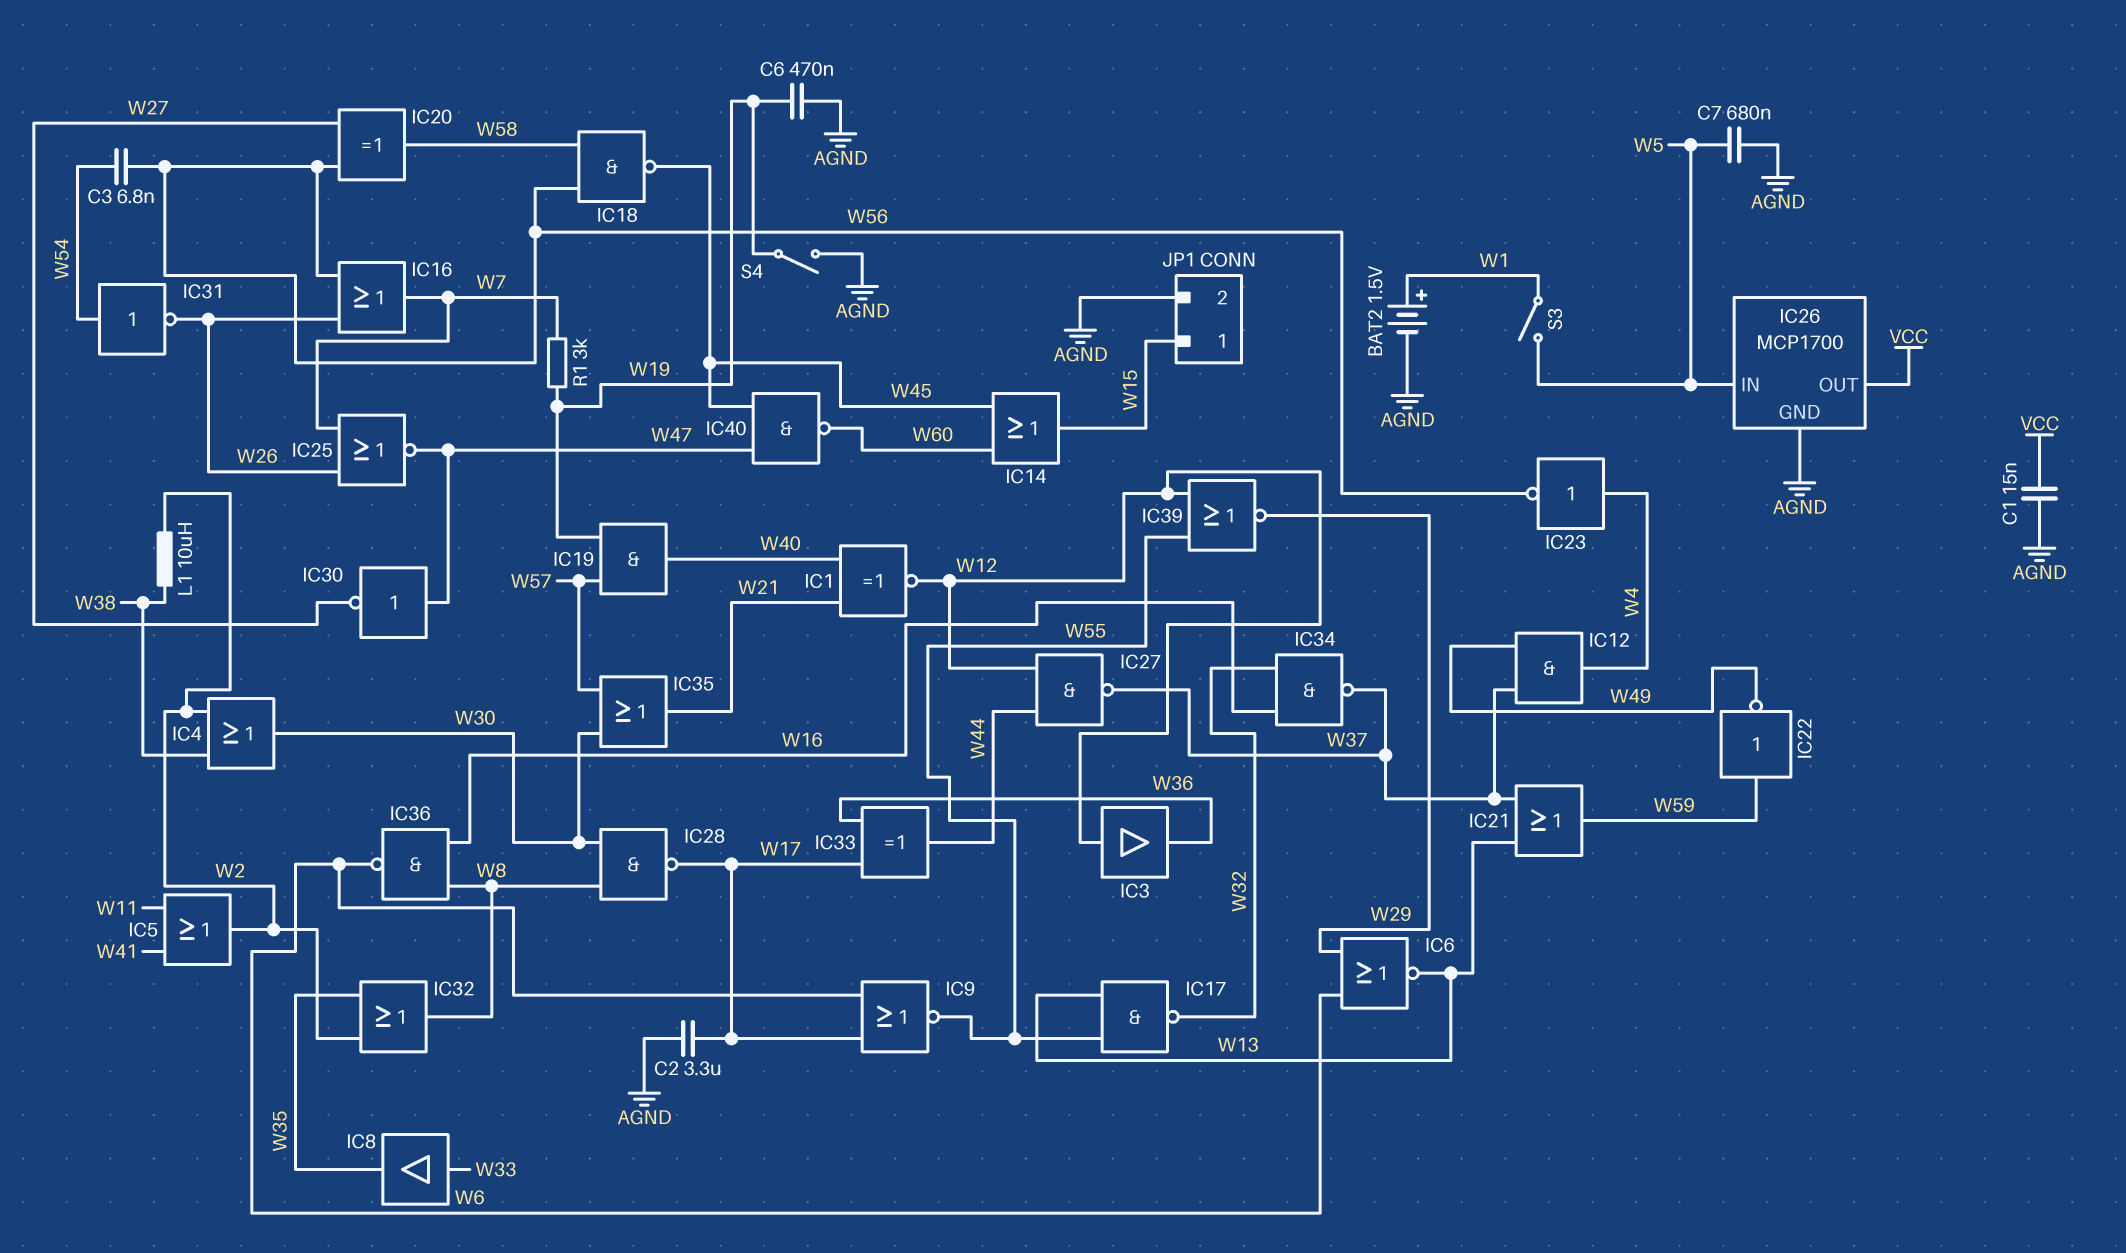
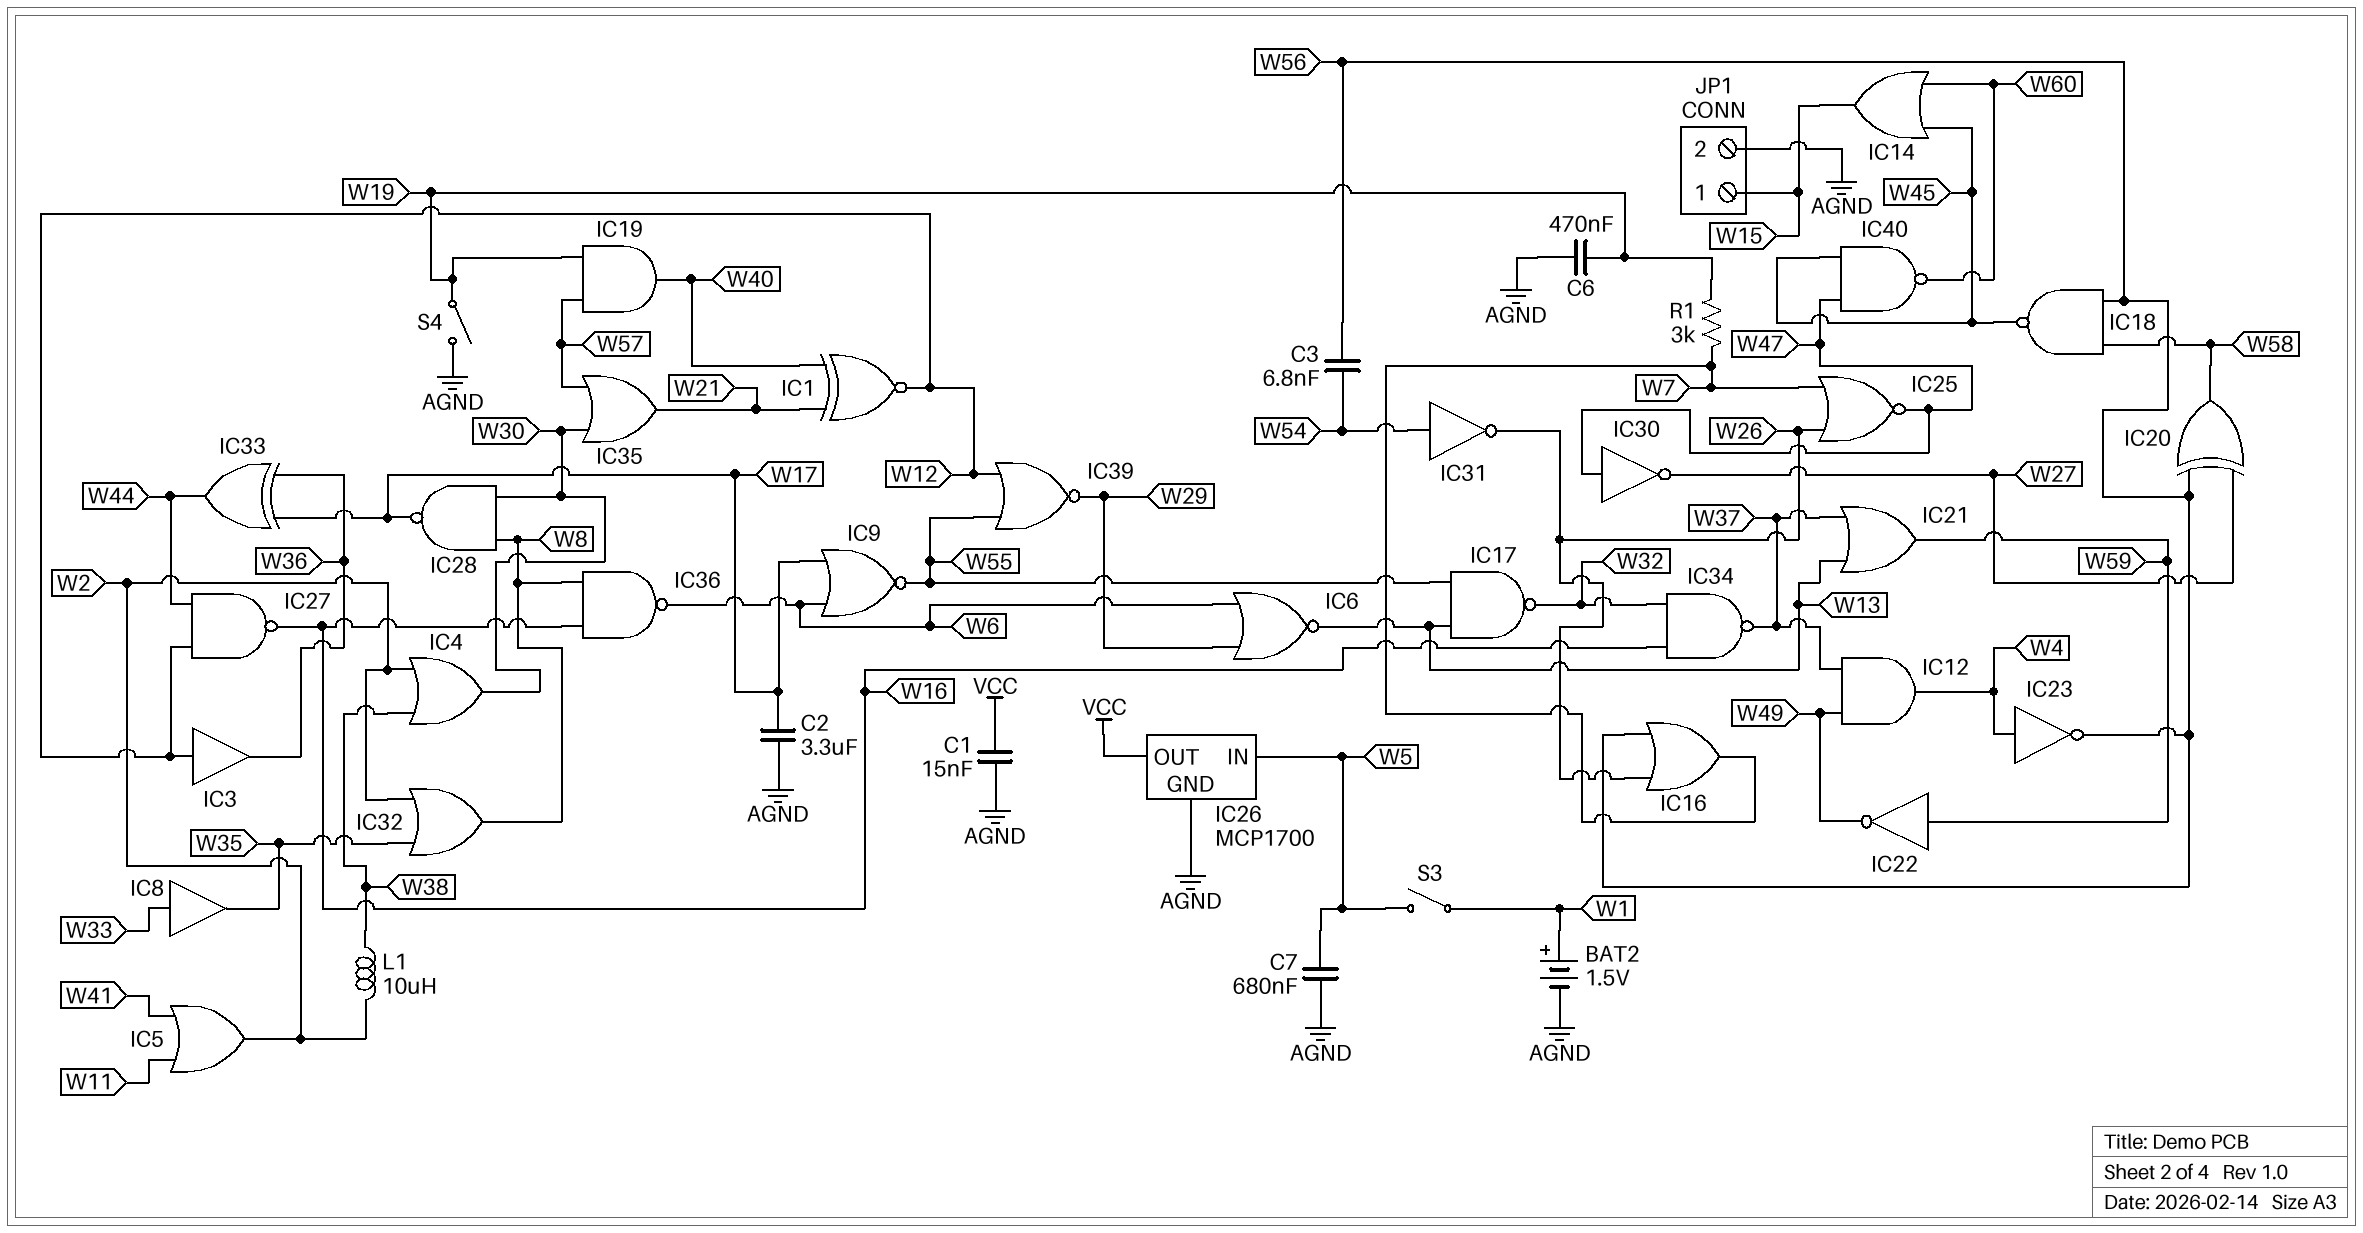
IC27: NAND (in W12, in W44, out W37) -> NAND (in W12, in W44, out W16)

